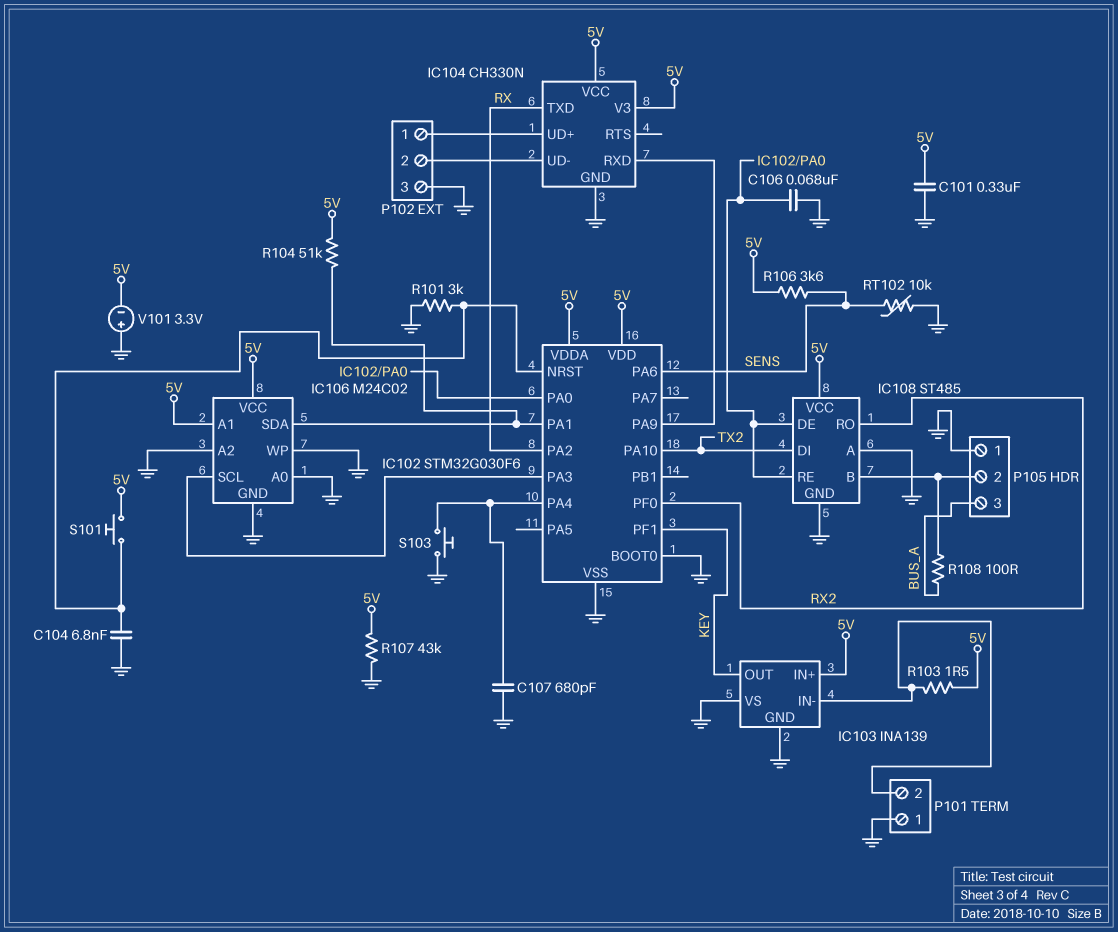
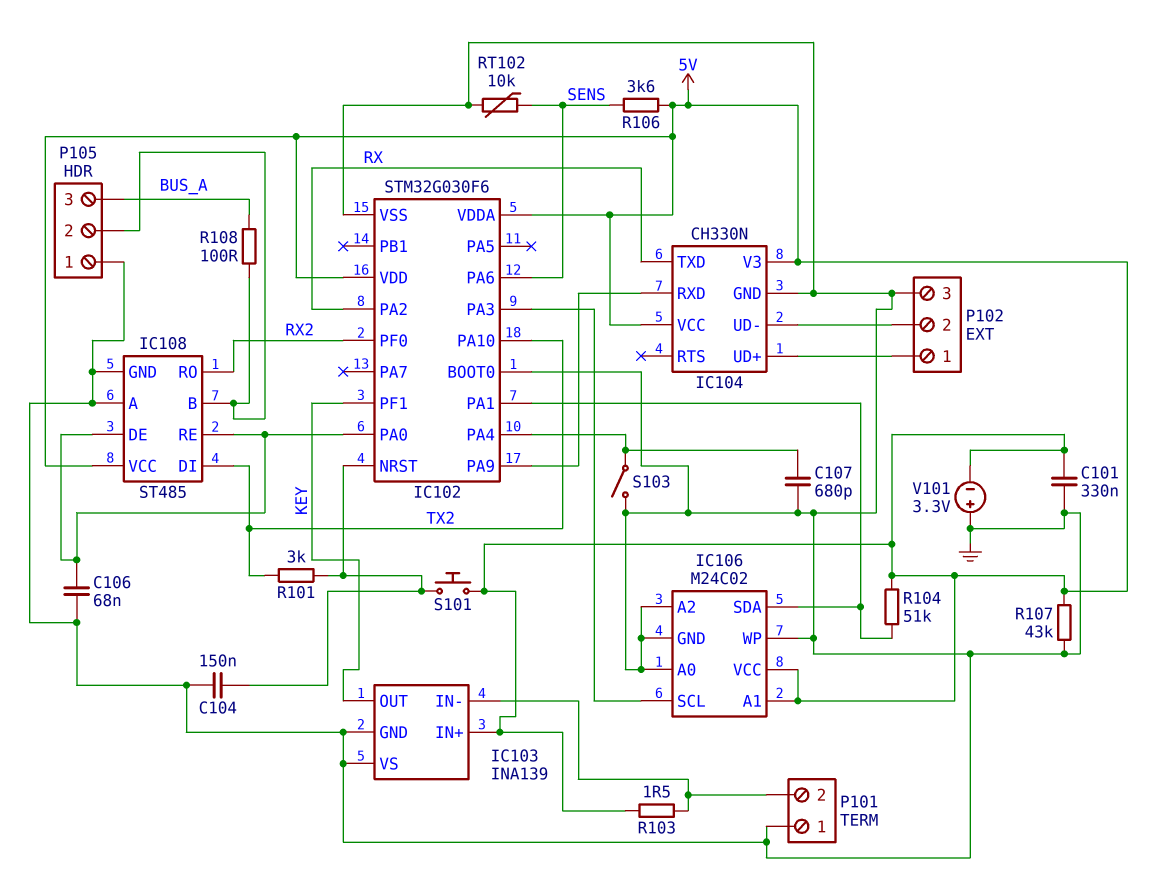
C104: 6.8nF (GND, IC102/NRST) -> 150nF (GND, IC102/NRST)
R101: 3k (GND, IC102/NRST) -> 3k (IC102/NRST, TX2)
S103: button (GND, IC102/PA4) -> switch (GND, IC102/PA4)

